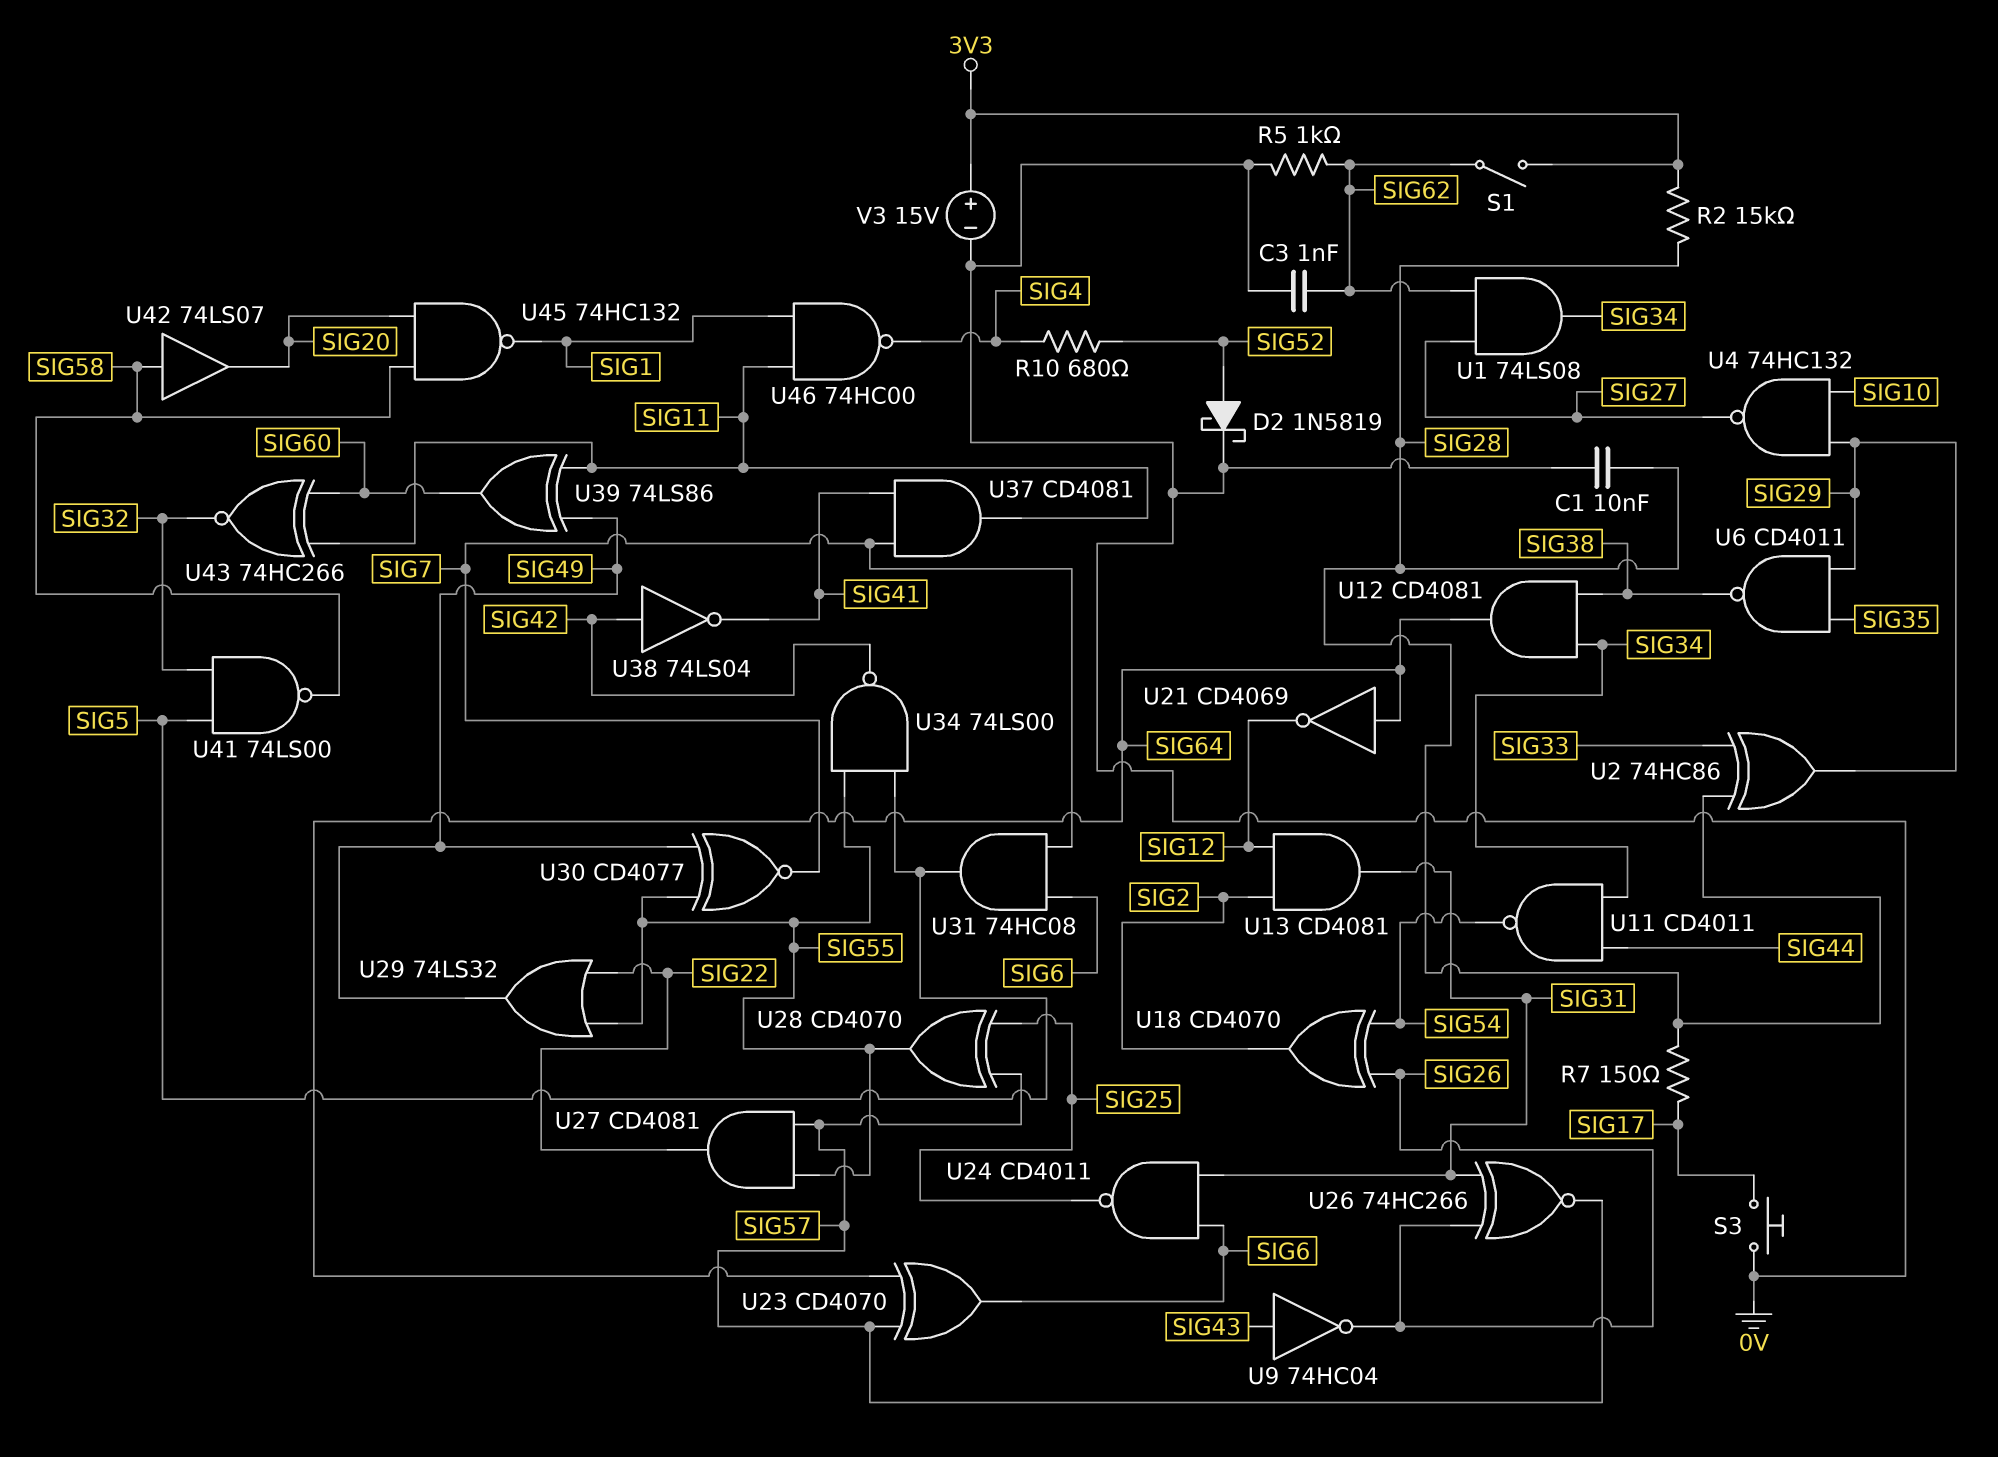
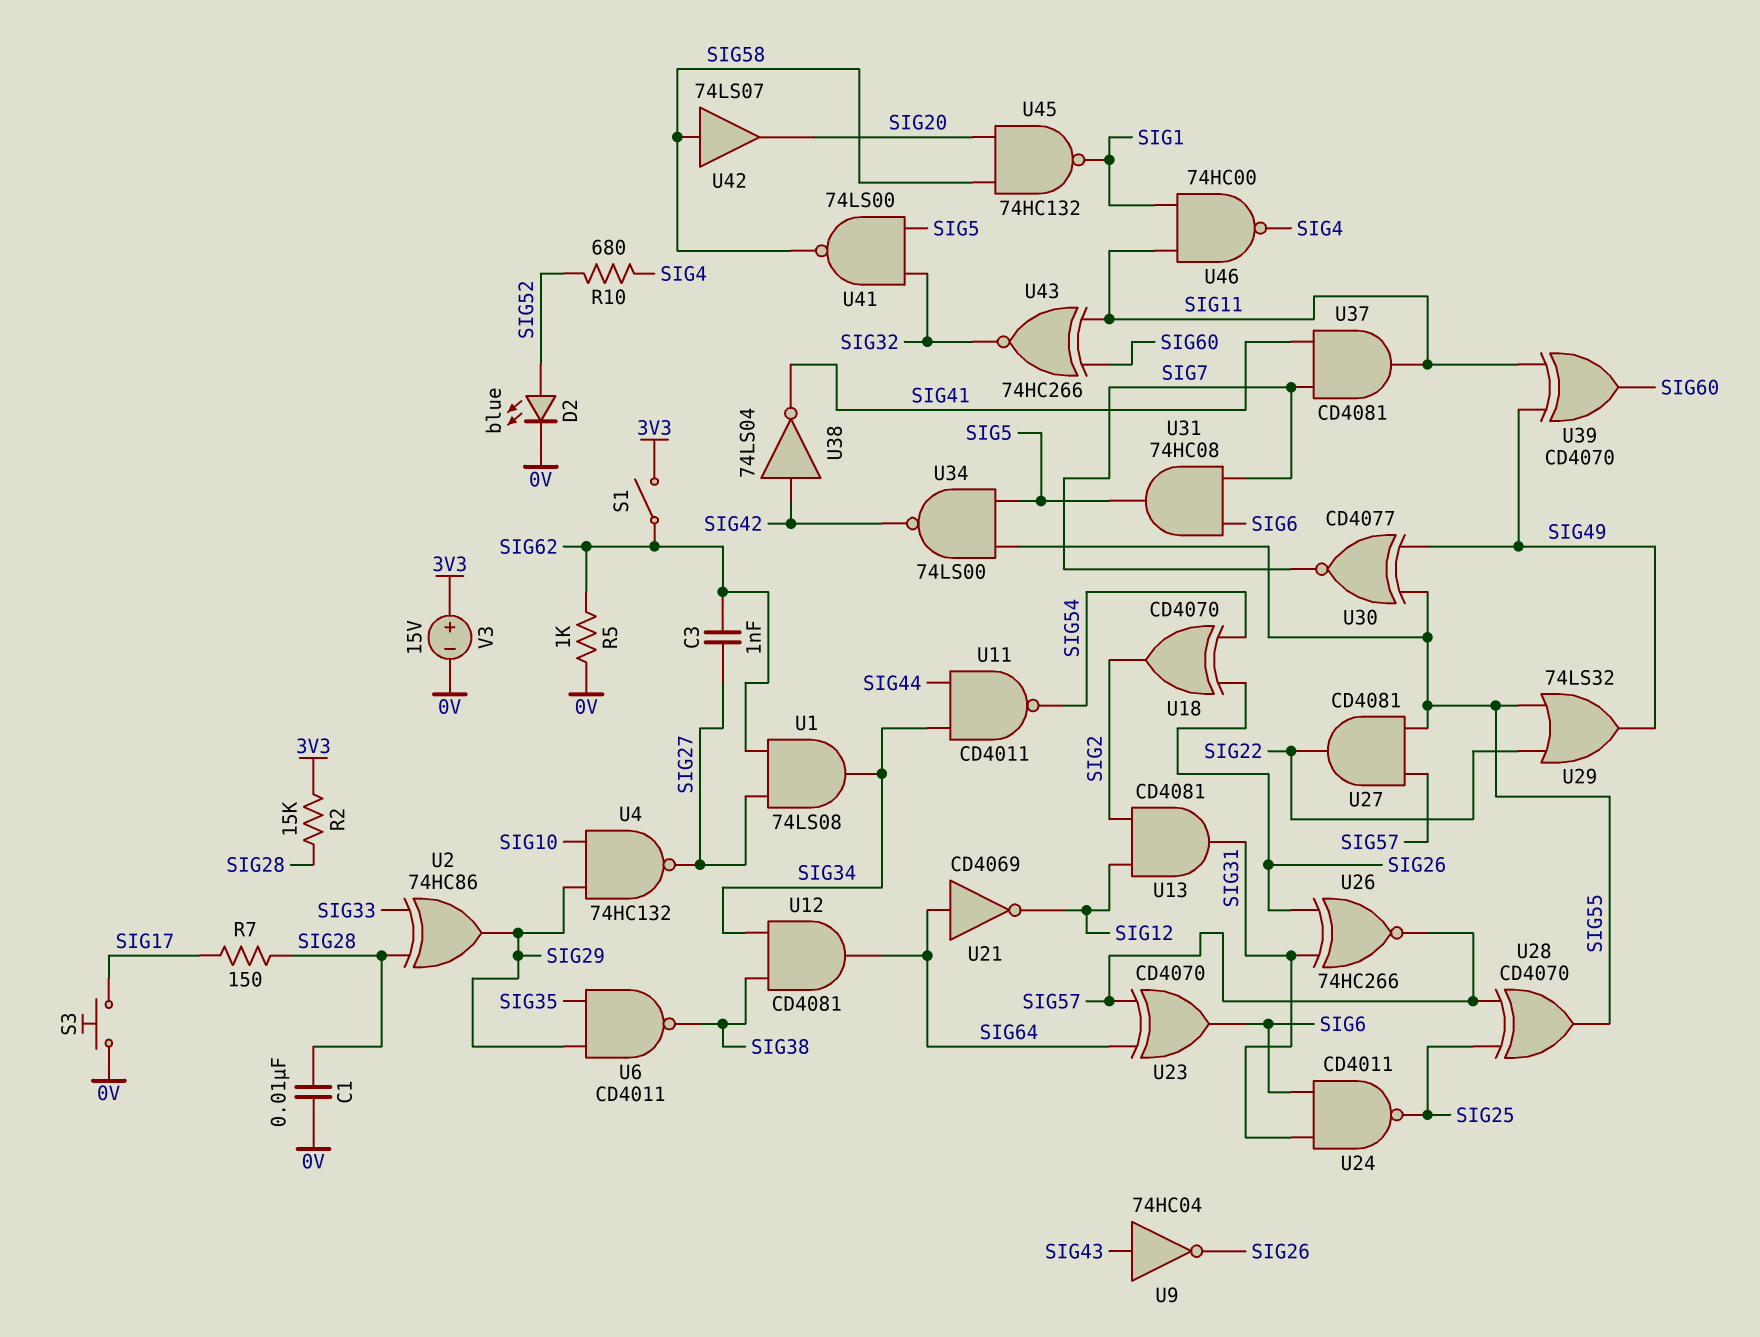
C3: 1nF (0V, SIG62) -> 1nF (SIG27, SIG62)
D2: schottky 1N5819 (A SIG52, K 0V) -> LED blue (A SIG52, K 0V)
U39: XOR 74LS86 (in SIG11, in SIG49, out SIG60) -> XOR CD4070 (in SIG11, in SIG49, out SIG60)

